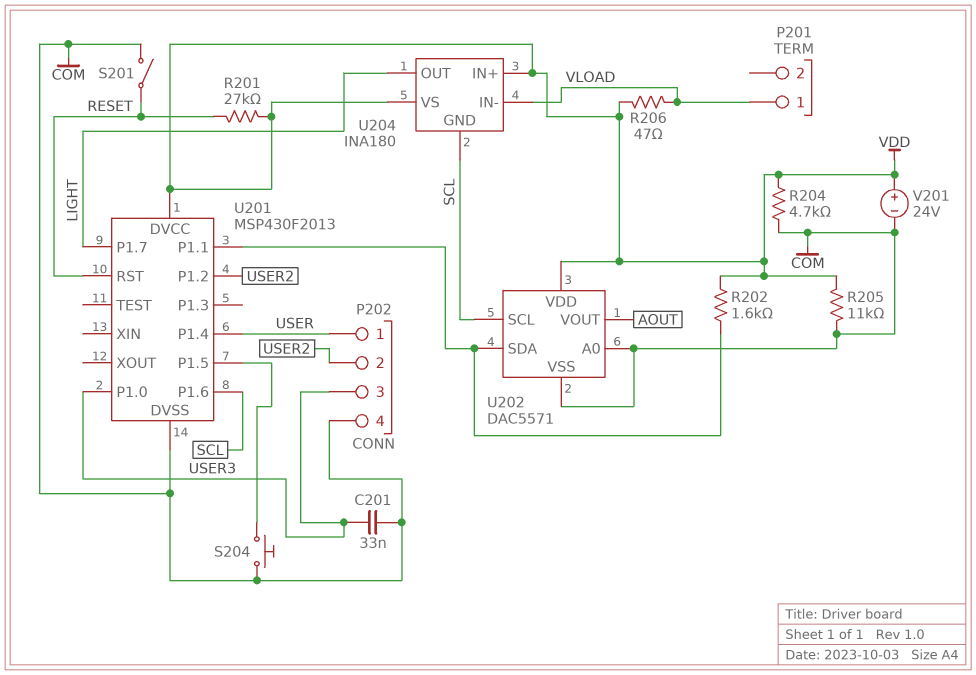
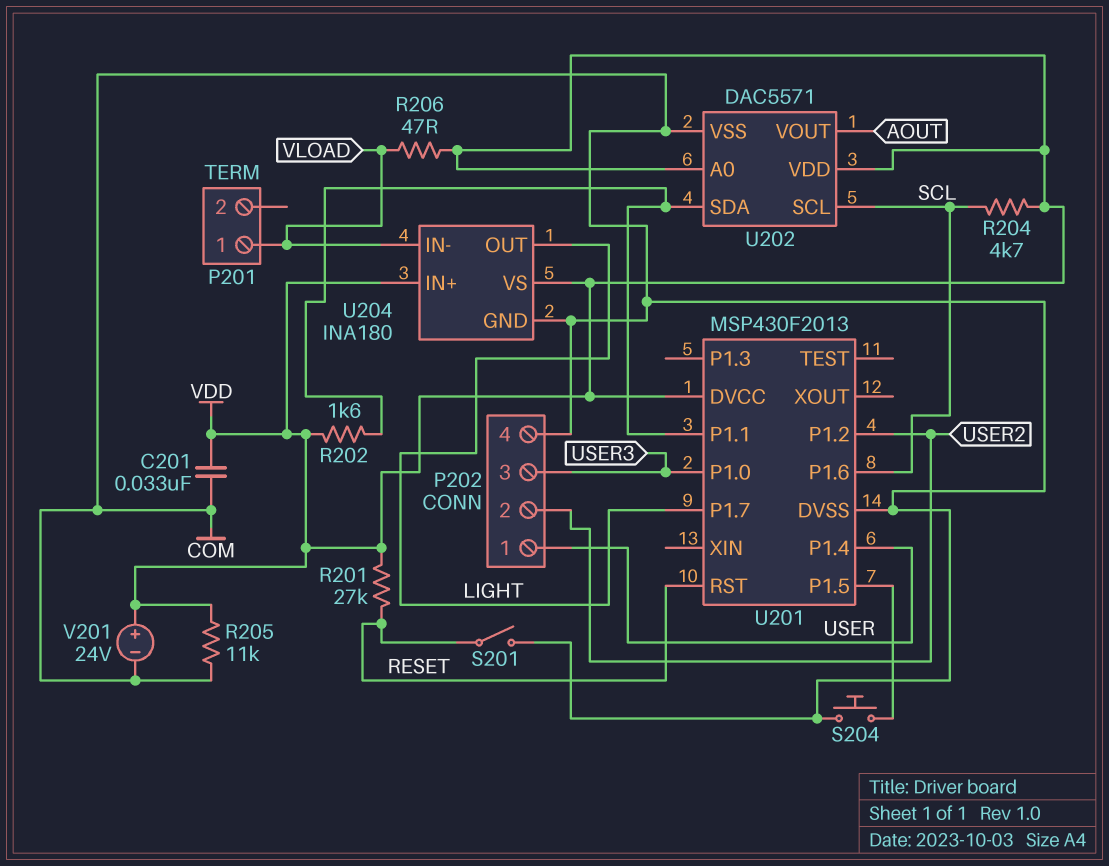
C201: 33nF (COM, USER3) -> 33nF (COM, VDD)
R204: 4.7k (COM, VDD) -> 4.7k (SCL, VDD)
U202 pin A0: COM -> VDD
U204 pin GND: SCL -> COM

